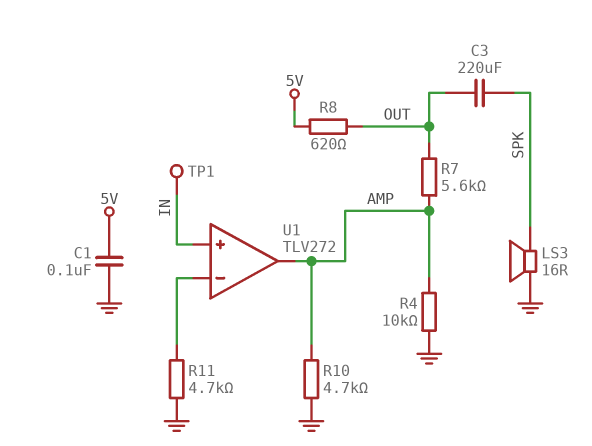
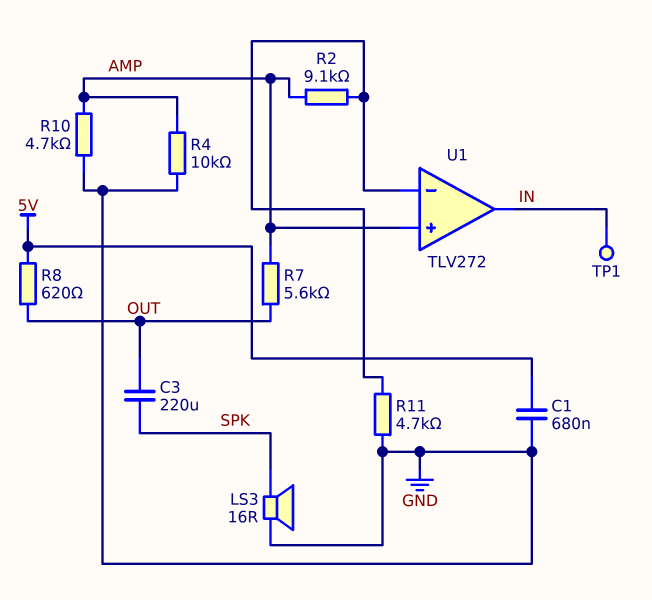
C1: 100nF (5V, GND) -> 680nF (5V, GND)
R2: none -> 9.1k (AMP, U1/in-)
U1 pin in+: IN -> AMP
U1 pin out: AMP -> IN

